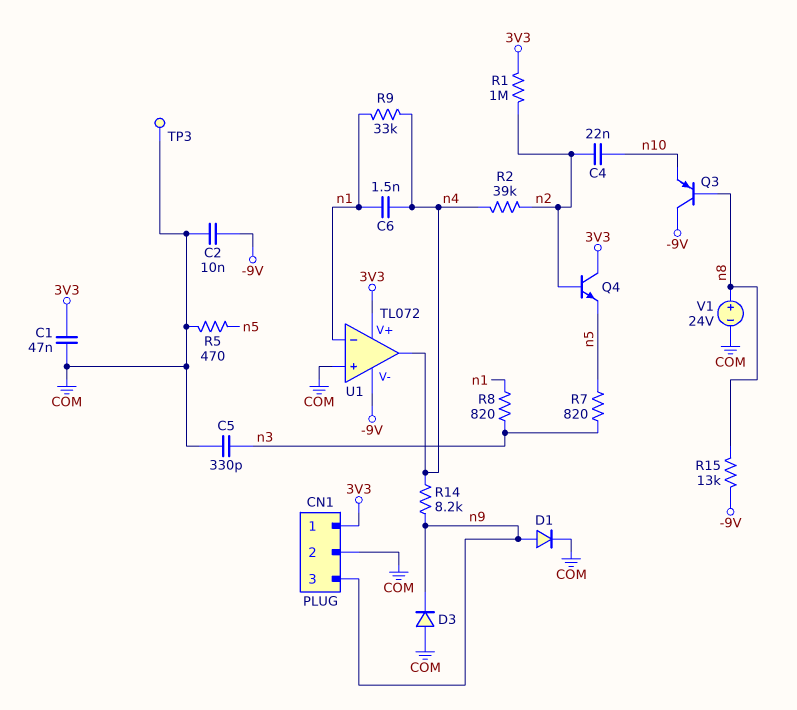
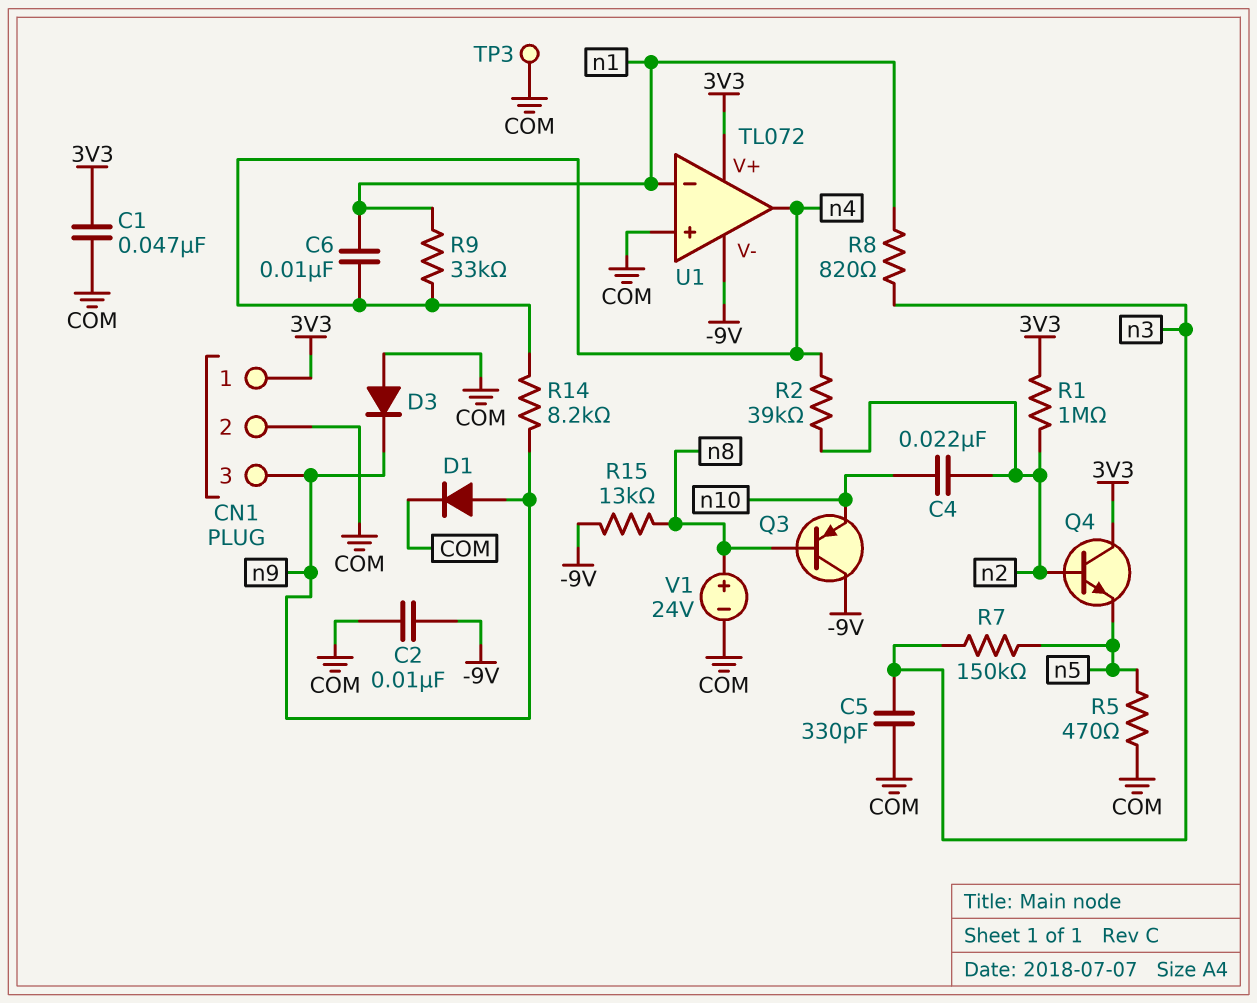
C6: 1.5nF (n1, n4) -> 10nF (n1, n4)
R7: 820 (n3, n5) -> 150k (n3, n5)

